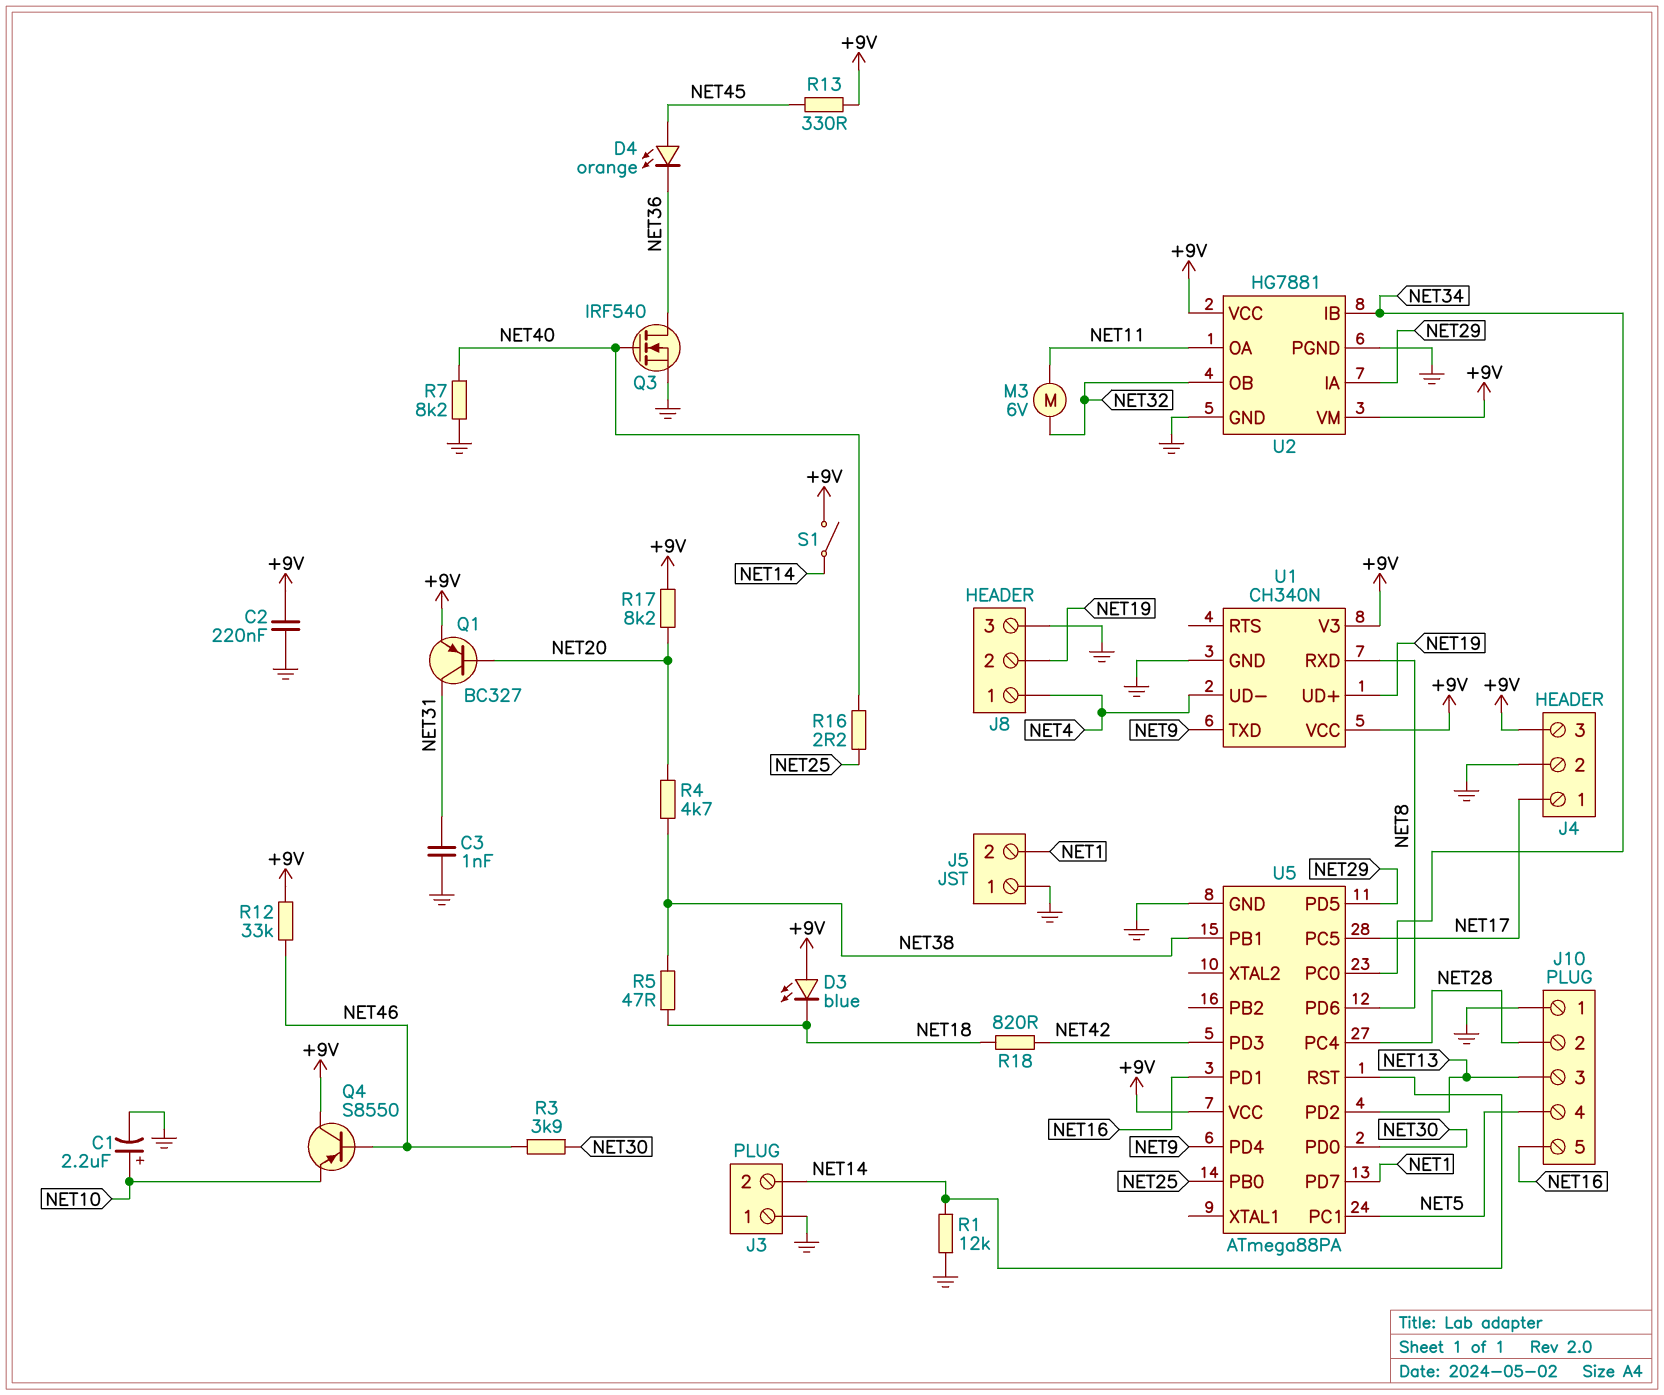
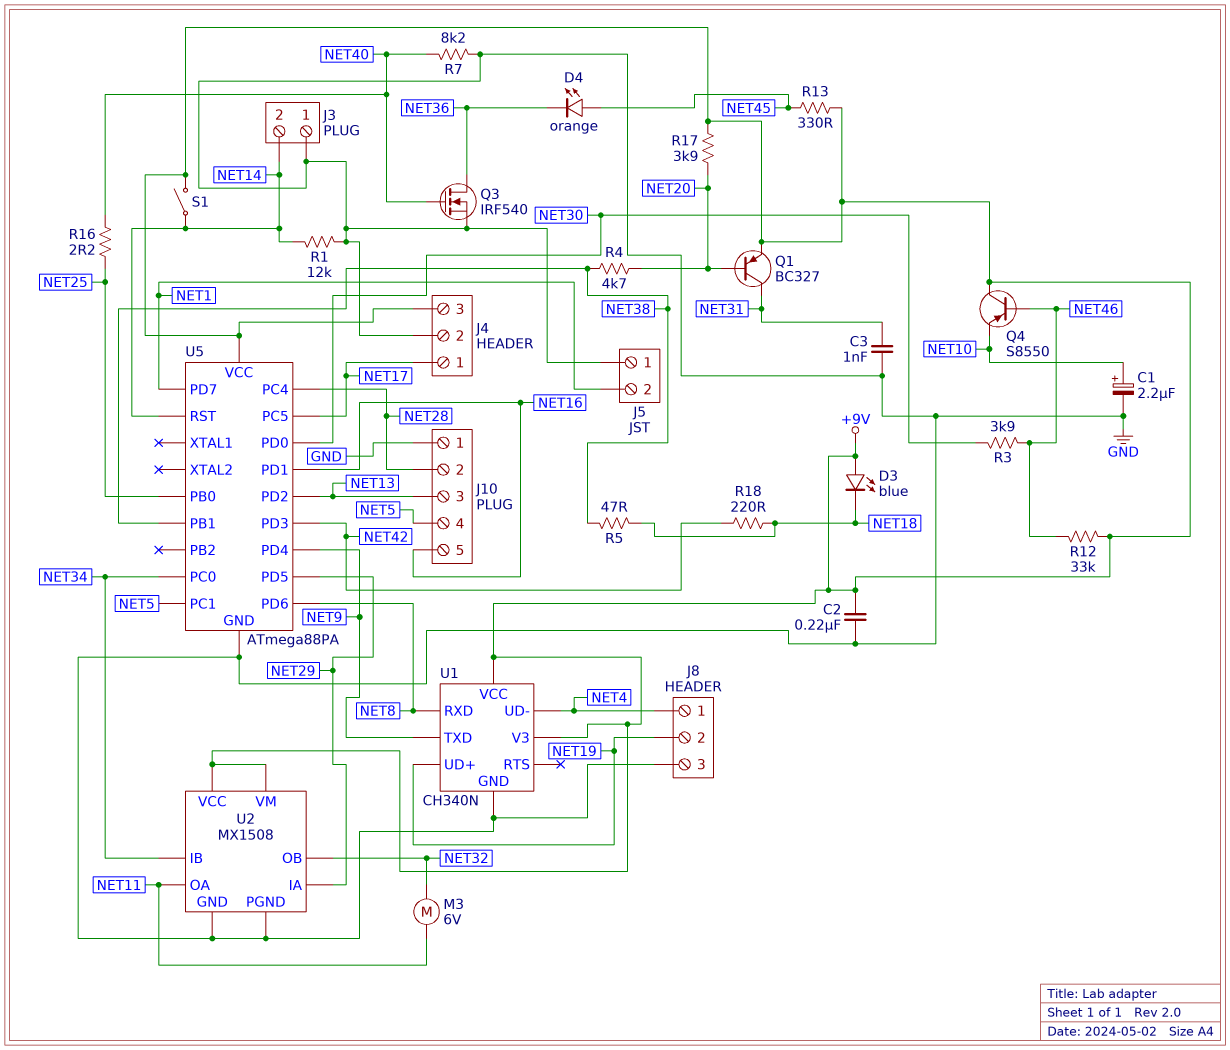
R17: 8.2k (+9V, NET20) -> 3.9k (+9V, NET20)
R18: 820 (NET18, NET42) -> 220 (NET18, NET42)
U2: HG7881 -> MX1508

